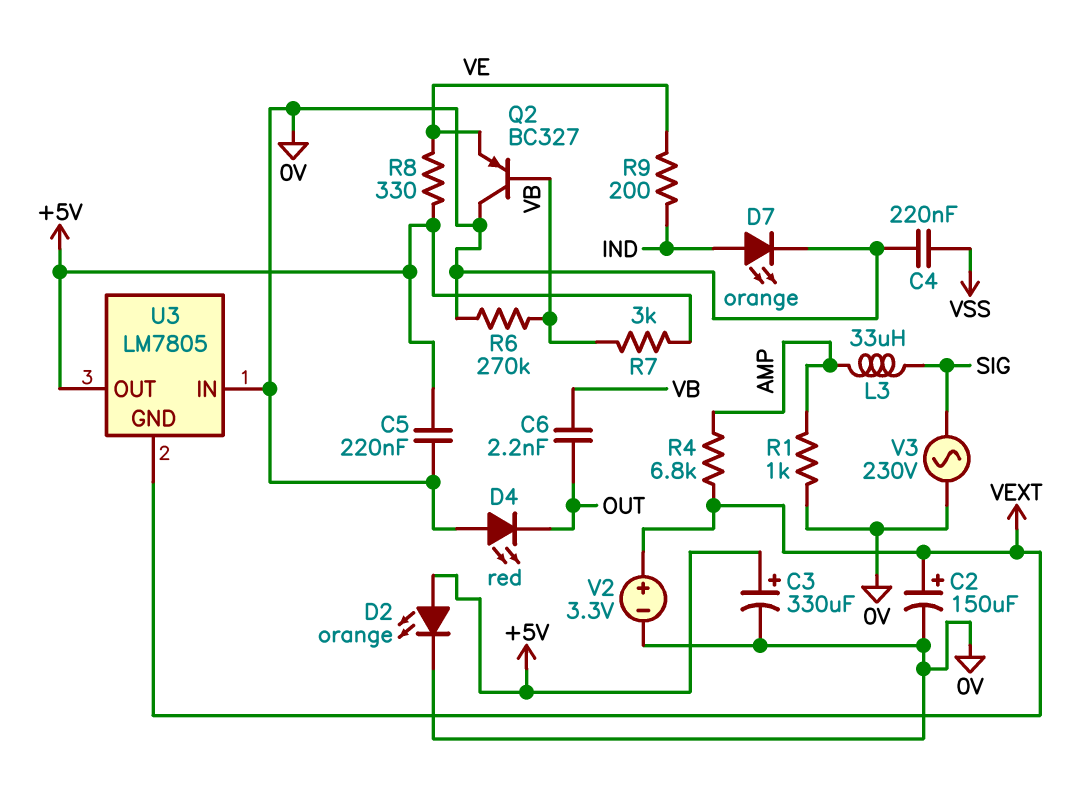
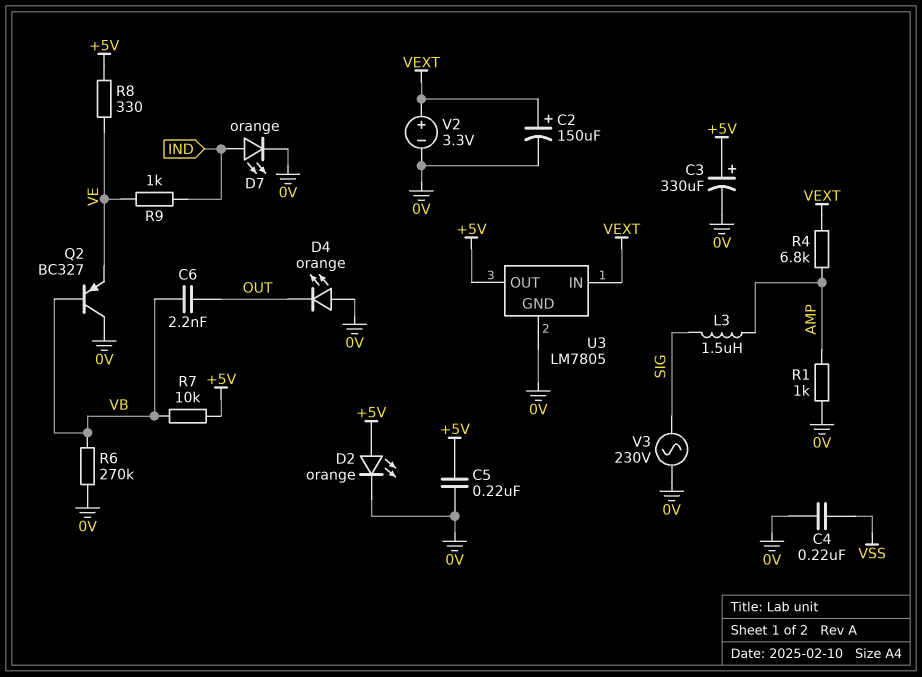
D4: LED red (A 0V, K OUT) -> LED orange (A 0V, K OUT)
L3: 33uH (AMP, SIG) -> 1.5uH (AMP, SIG)
R7: 3k (+5V, VB) -> 10k (+5V, VB)
R9: 200 (IND, VE) -> 1k (IND, VE)
U3 pin GND: VEXT -> 0V
U3 pin IN: 0V -> VEXT

